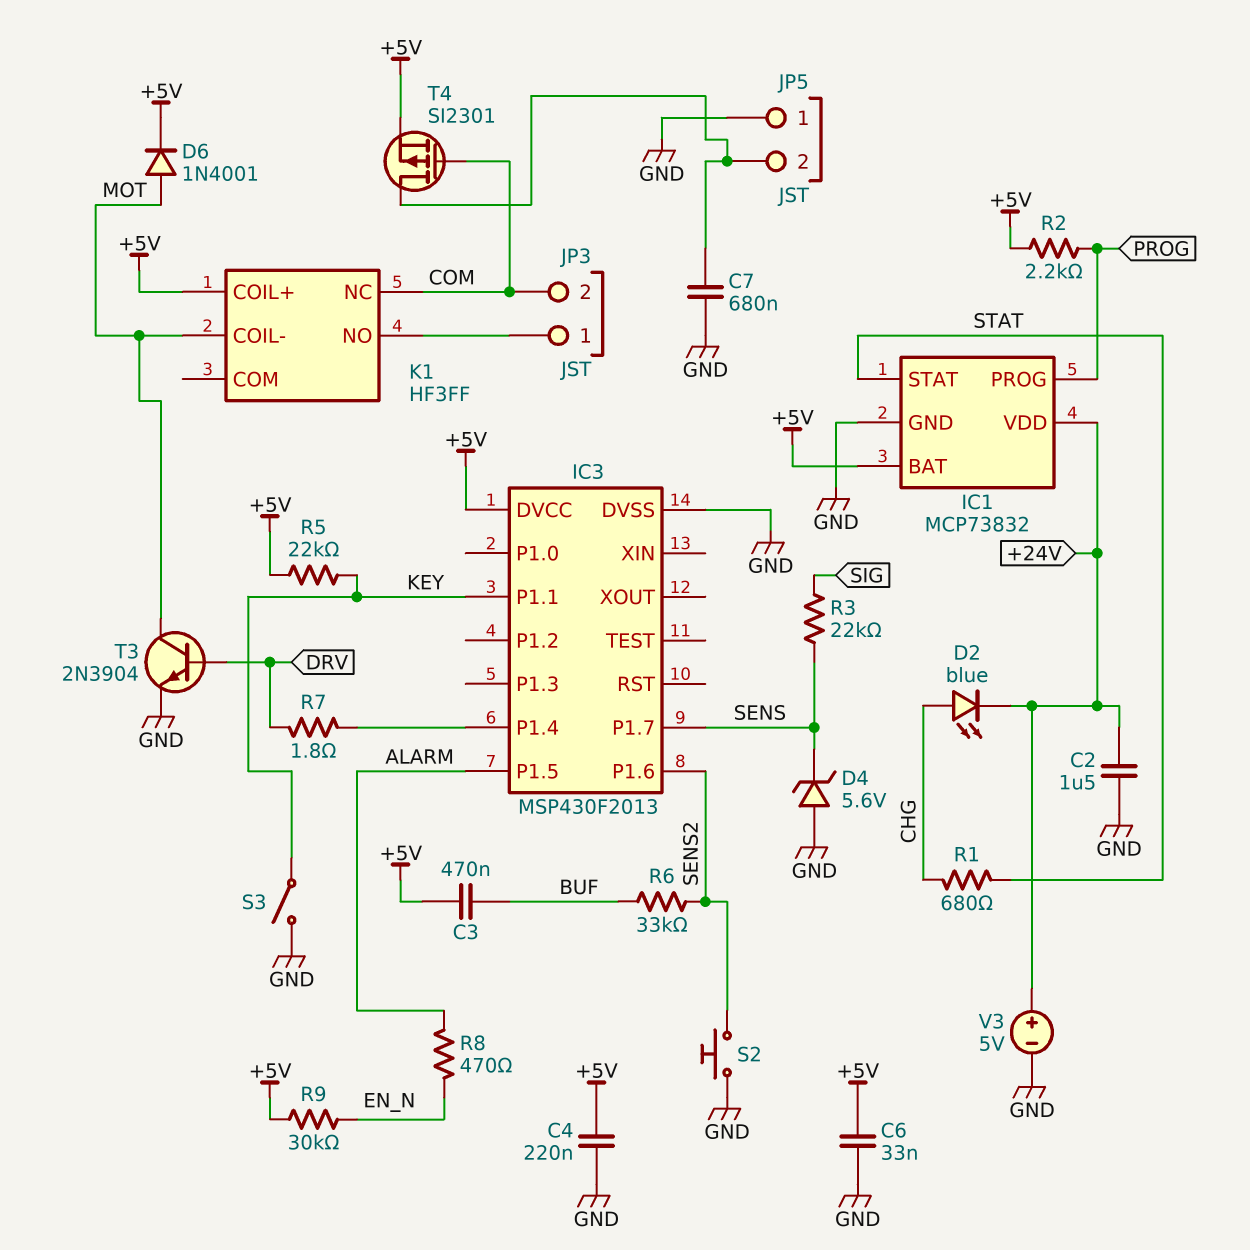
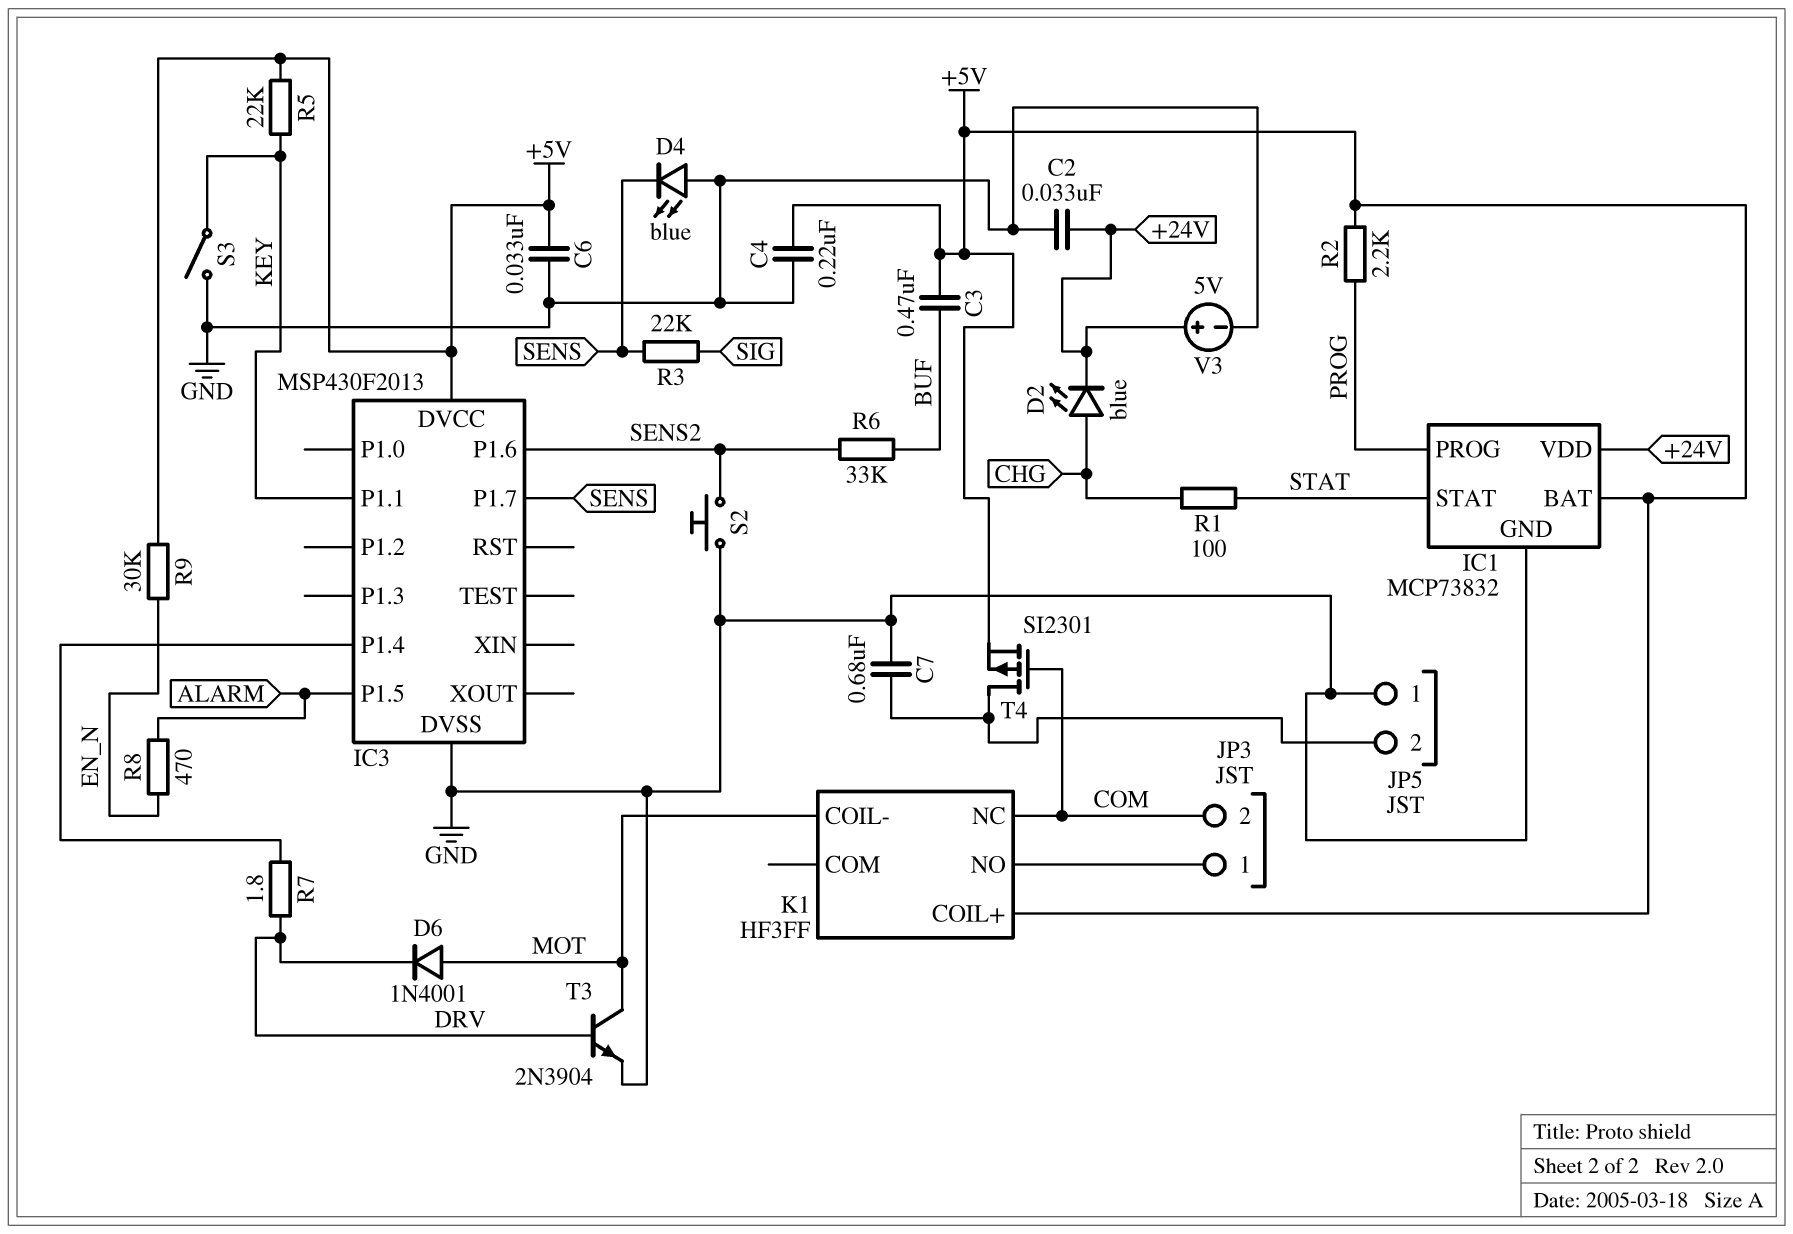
C2: 1.5uF (+24V, GND) -> 33nF (+24V, GND)
D4: zener 5.6V (A GND, K SENS) -> LED blue (A GND, K SENS)
D6: diode 1N4001 (A MOT, K +5V) -> diode 1N4001 (A MOT, K DRV)
R1: 680 (CHG, STAT) -> 100 (CHG, STAT)

